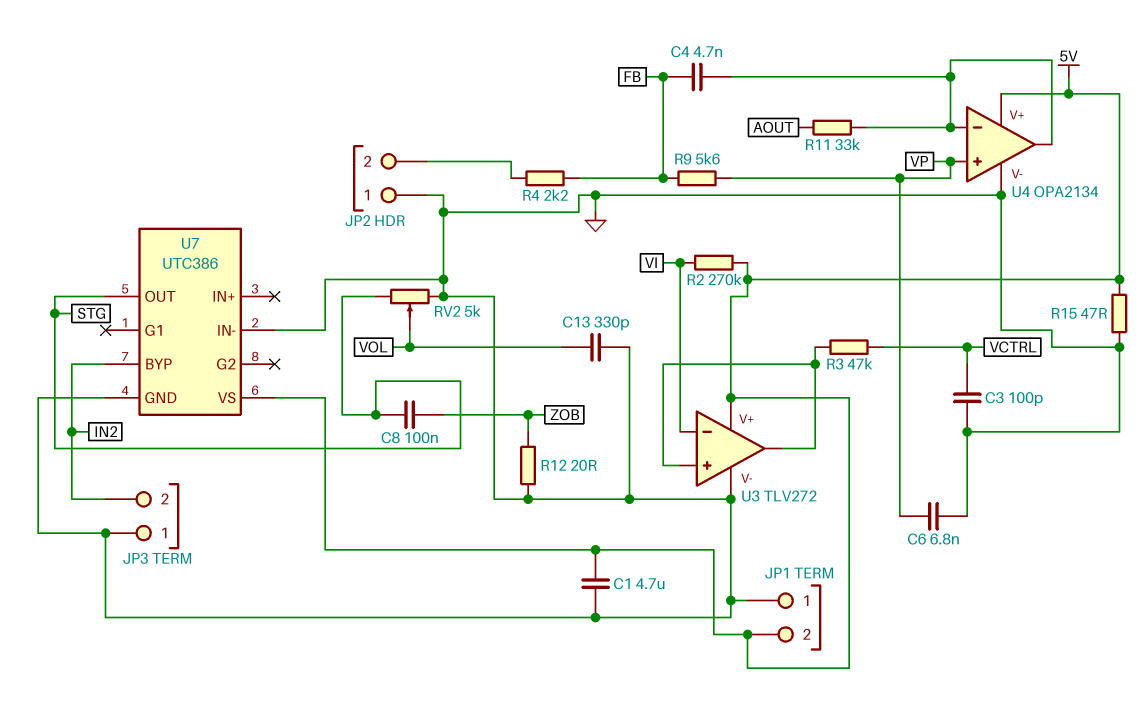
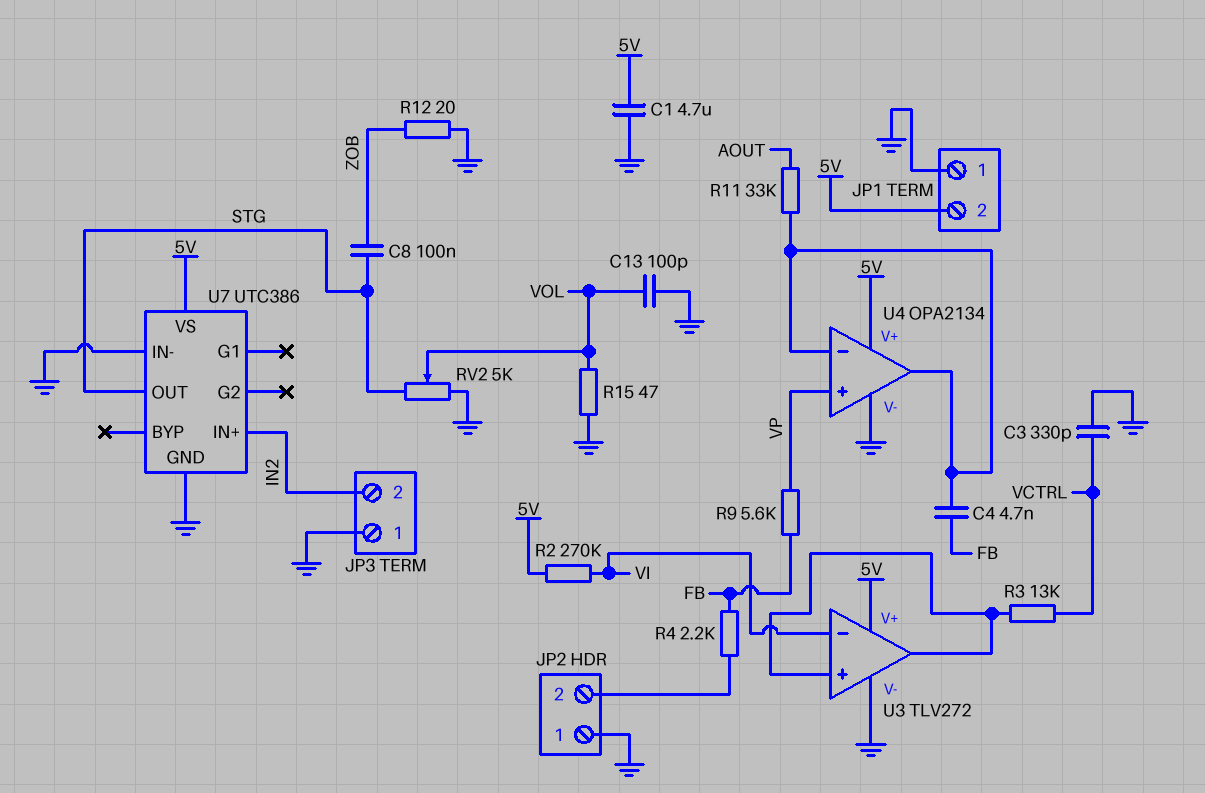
C3: 100pF (GND, VCTRL) -> 330pF (GND, VCTRL)
C6: 6.8nF (GND, VP) -> none
C13: 330pF (GND, VOL) -> 100pF (GND, VOL)
R3: 47k (U3/in+, VCTRL) -> 13k (U3/in+, VCTRL)
R15: 47 (5V, GND) -> 47 (GND, VOL)
U7 pin BYP: IN2 -> none
U7 pin IN+: none -> IN2

